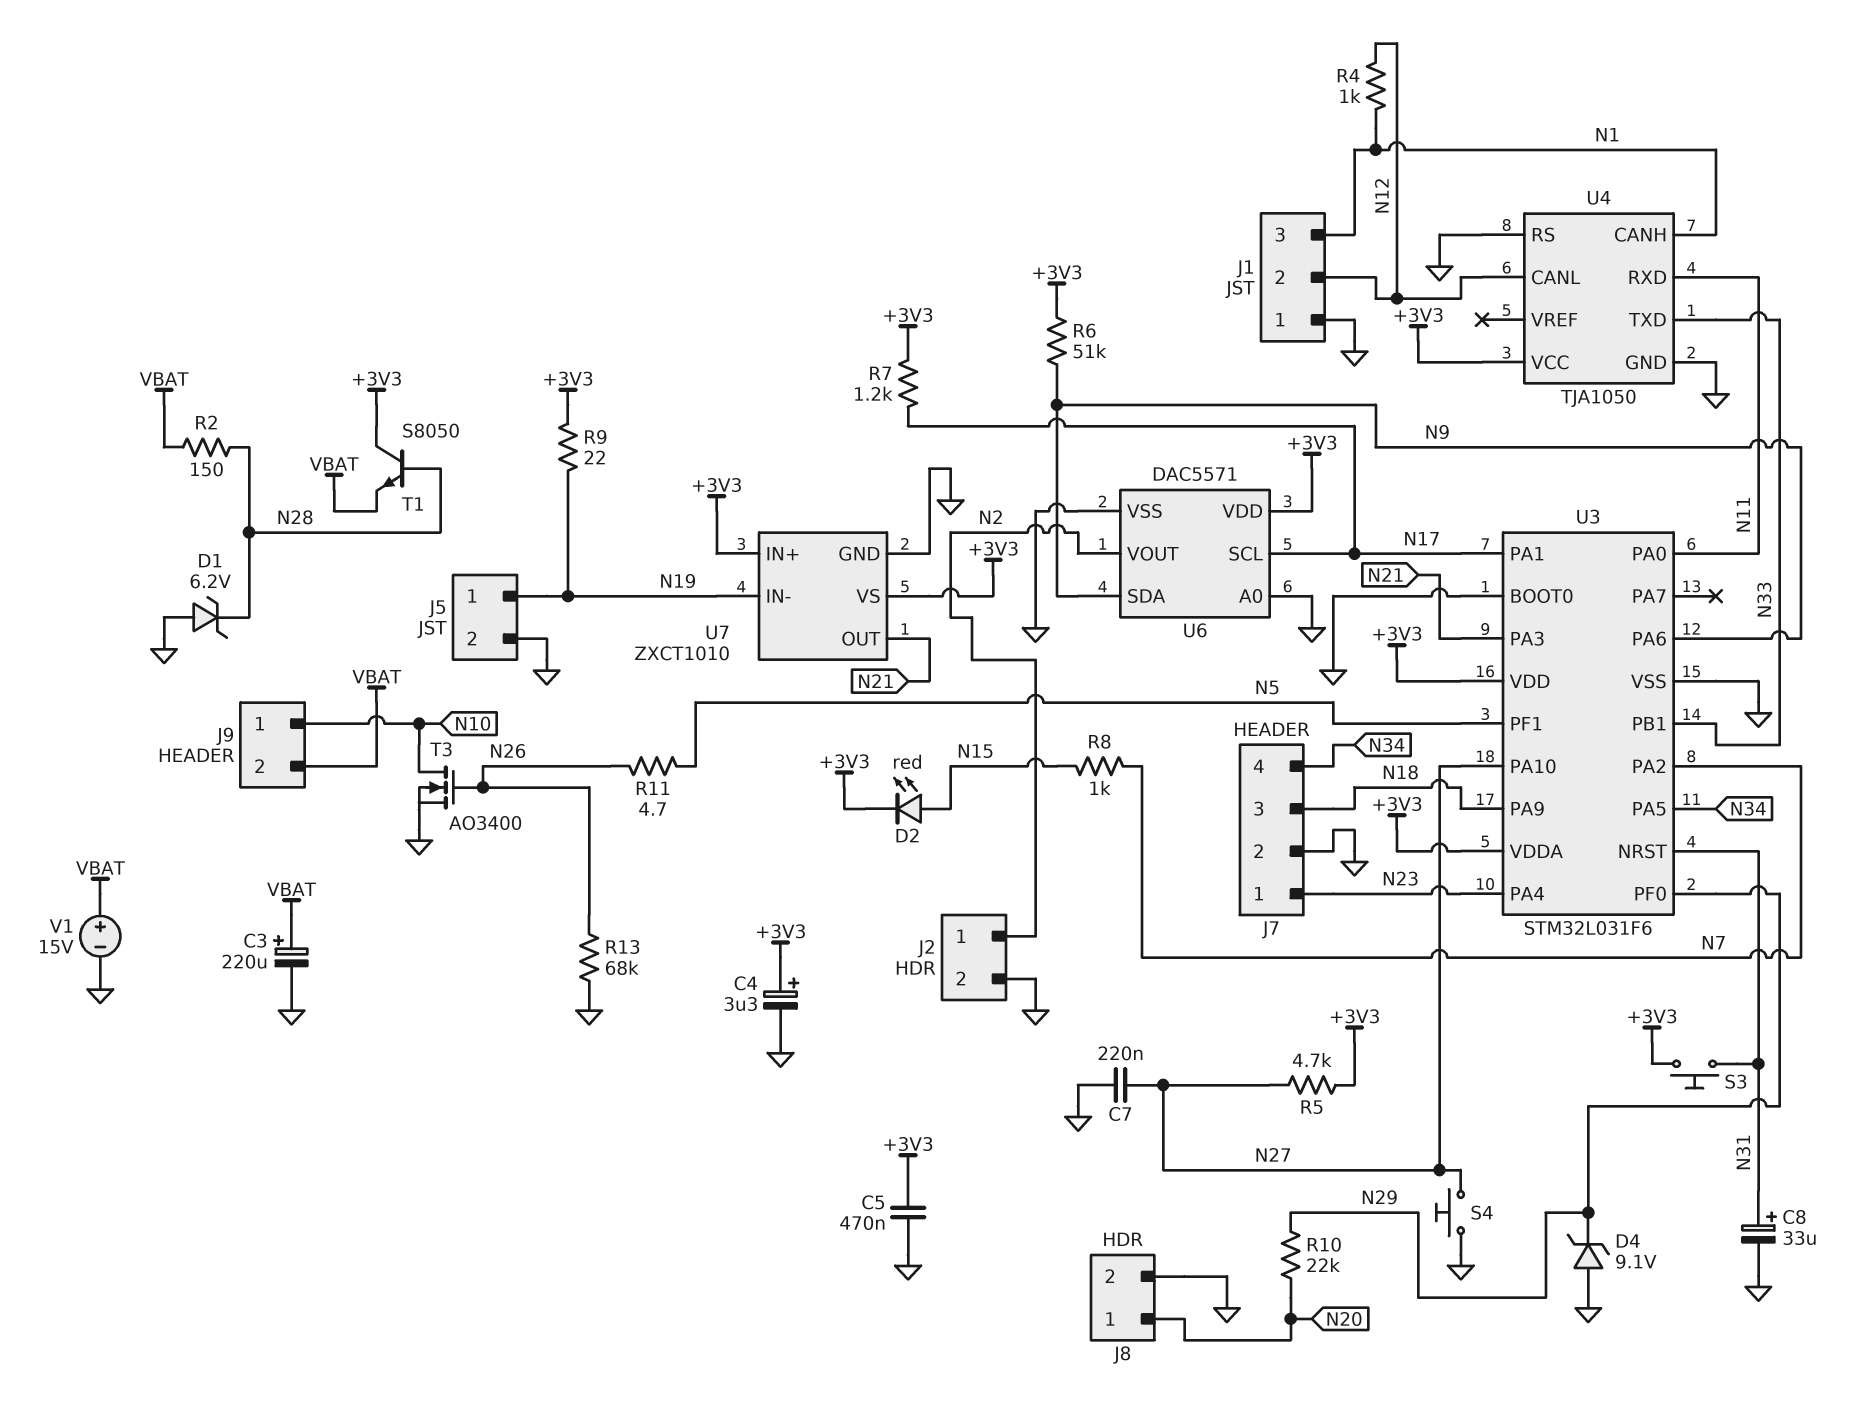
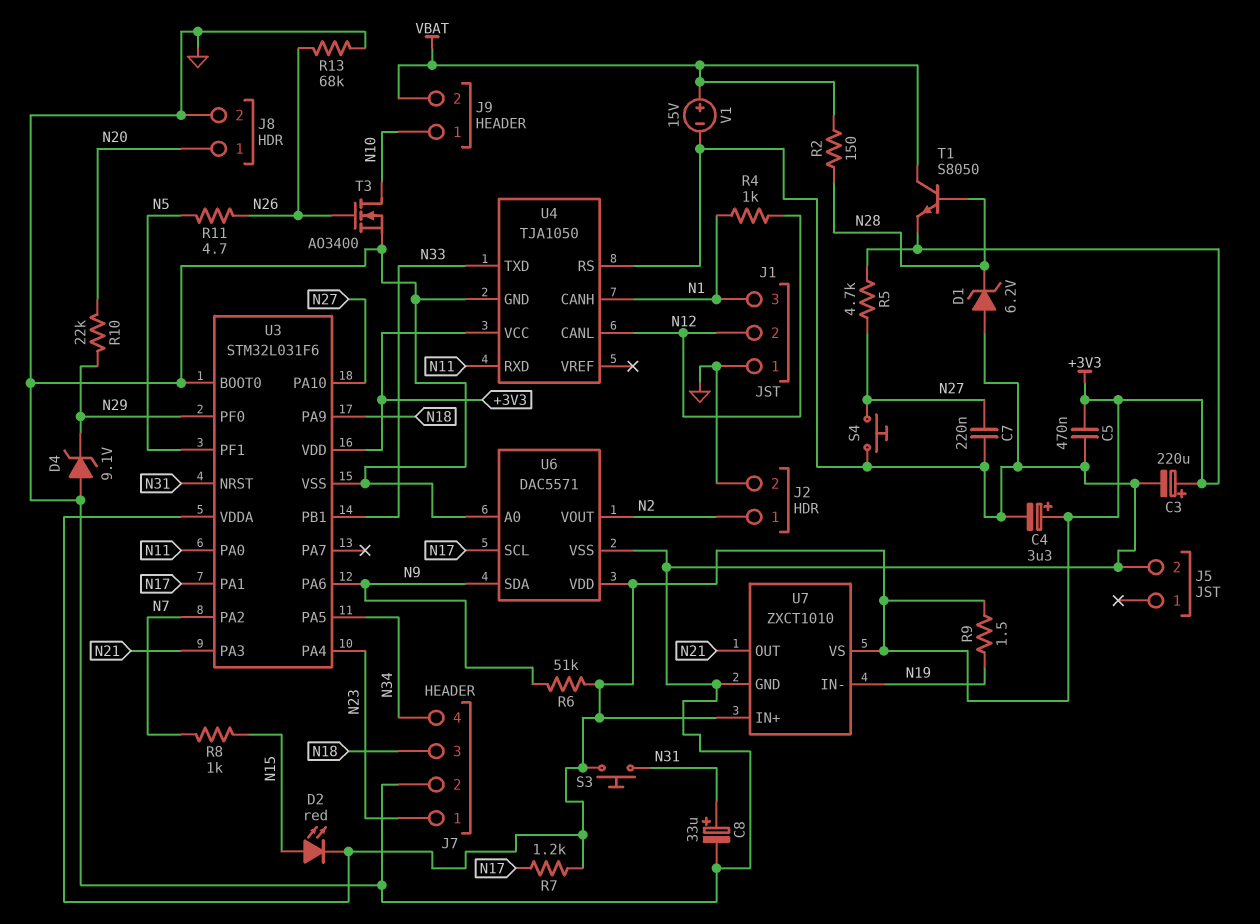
C3: 220uF (plus VBAT, minus GND) -> 220uF (plus +3V3, minus GND)
J5 pin 1: N19 -> none
R9: 22 (+3V3, N19) -> 1.5 (+3V3, N19)
T1: NPN S8050 (B N28, C +3V3, E VBAT) -> NPN S8050 (B N28, C VBAT, E +3V3)

